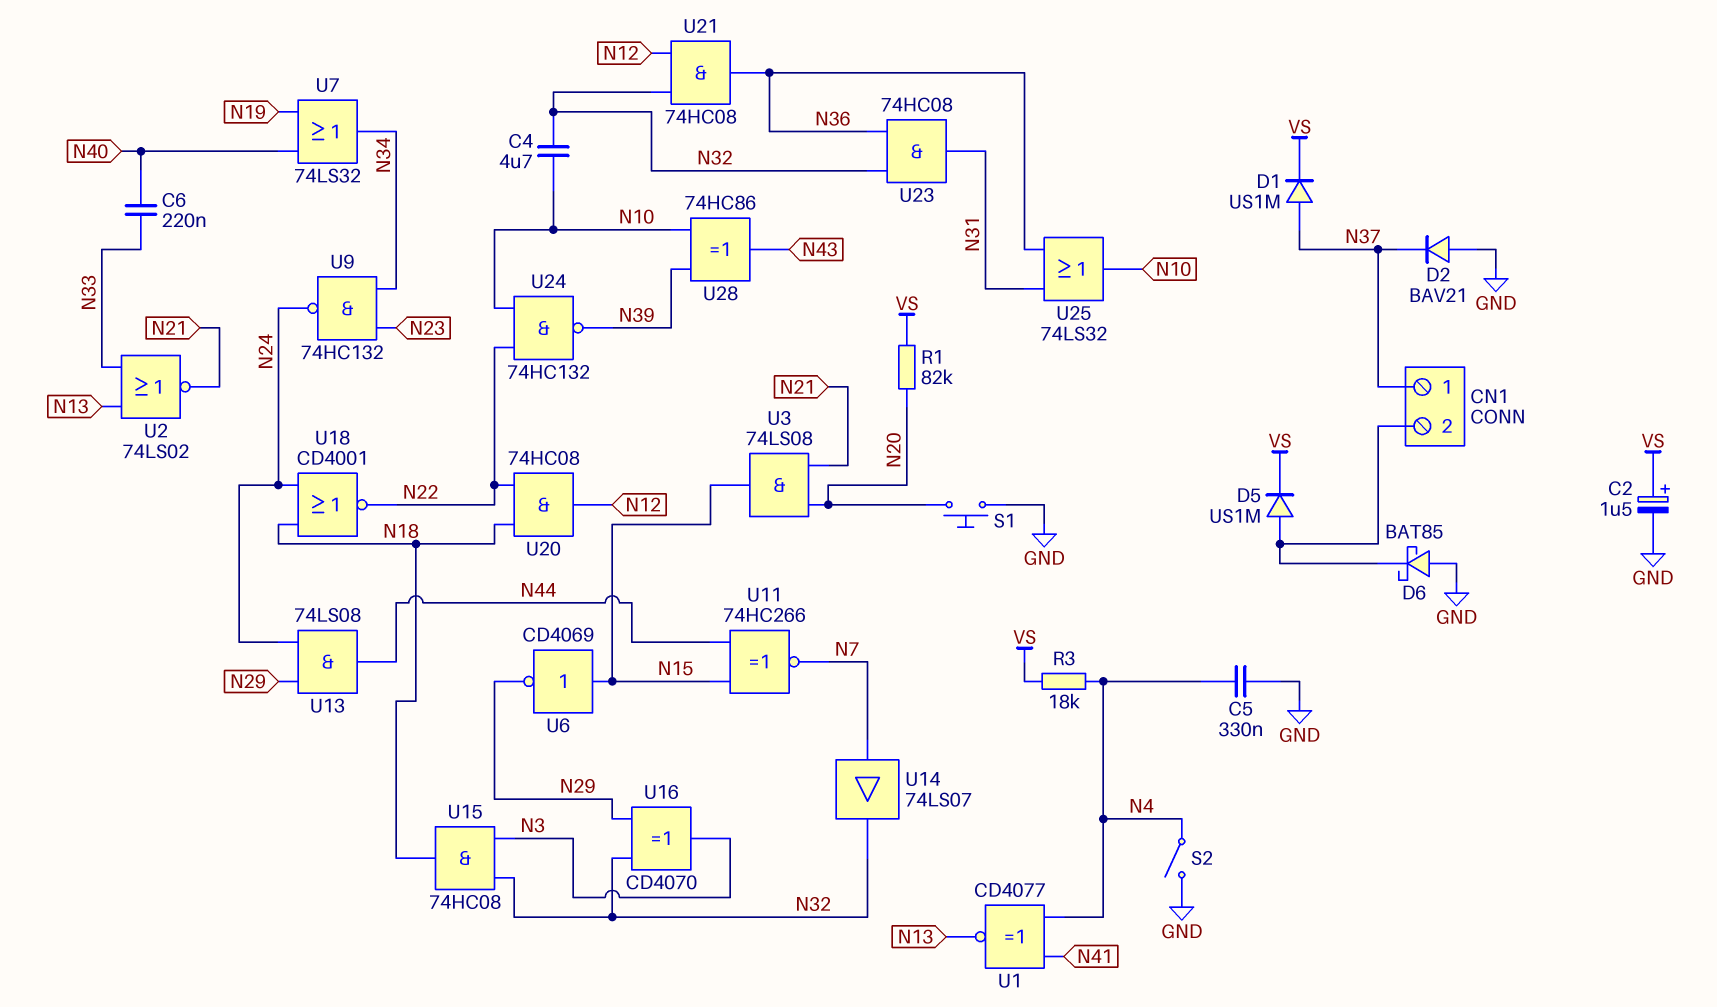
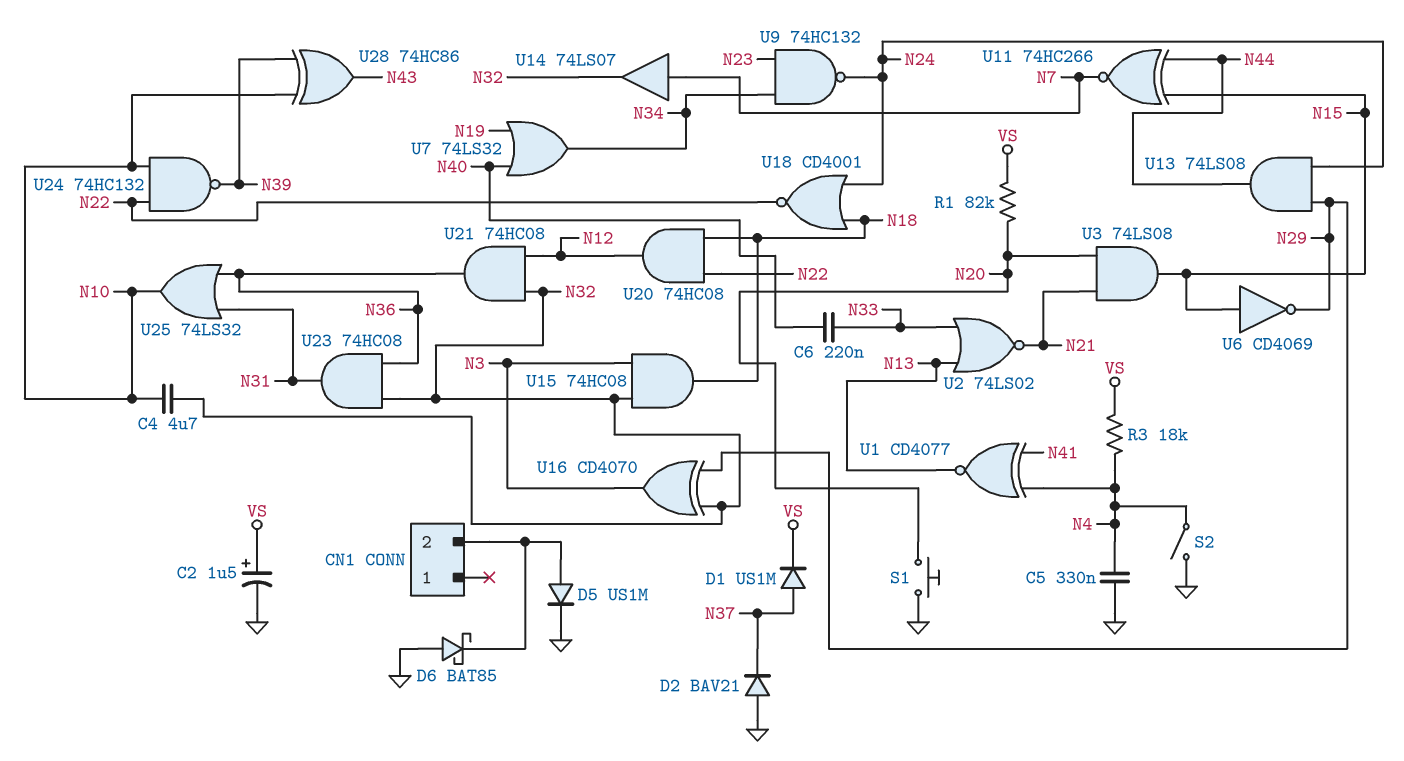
CN1 pin 1: N37 -> none
D5: diode US1M (A CN1/2, K VS) -> diode US1M (A CN1/2, K GND)

